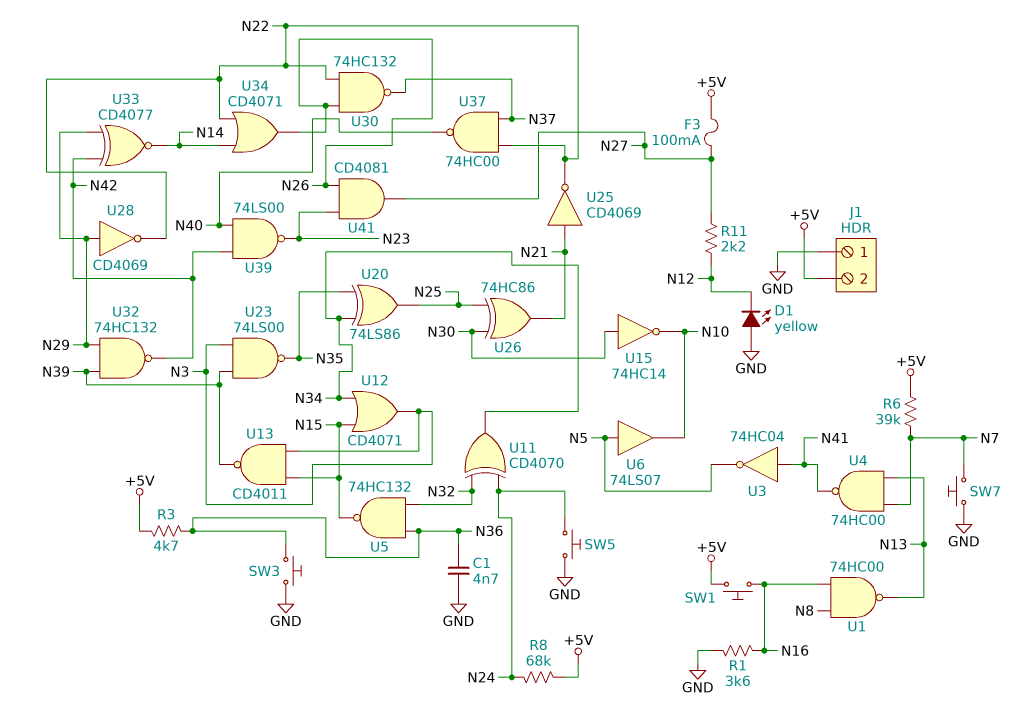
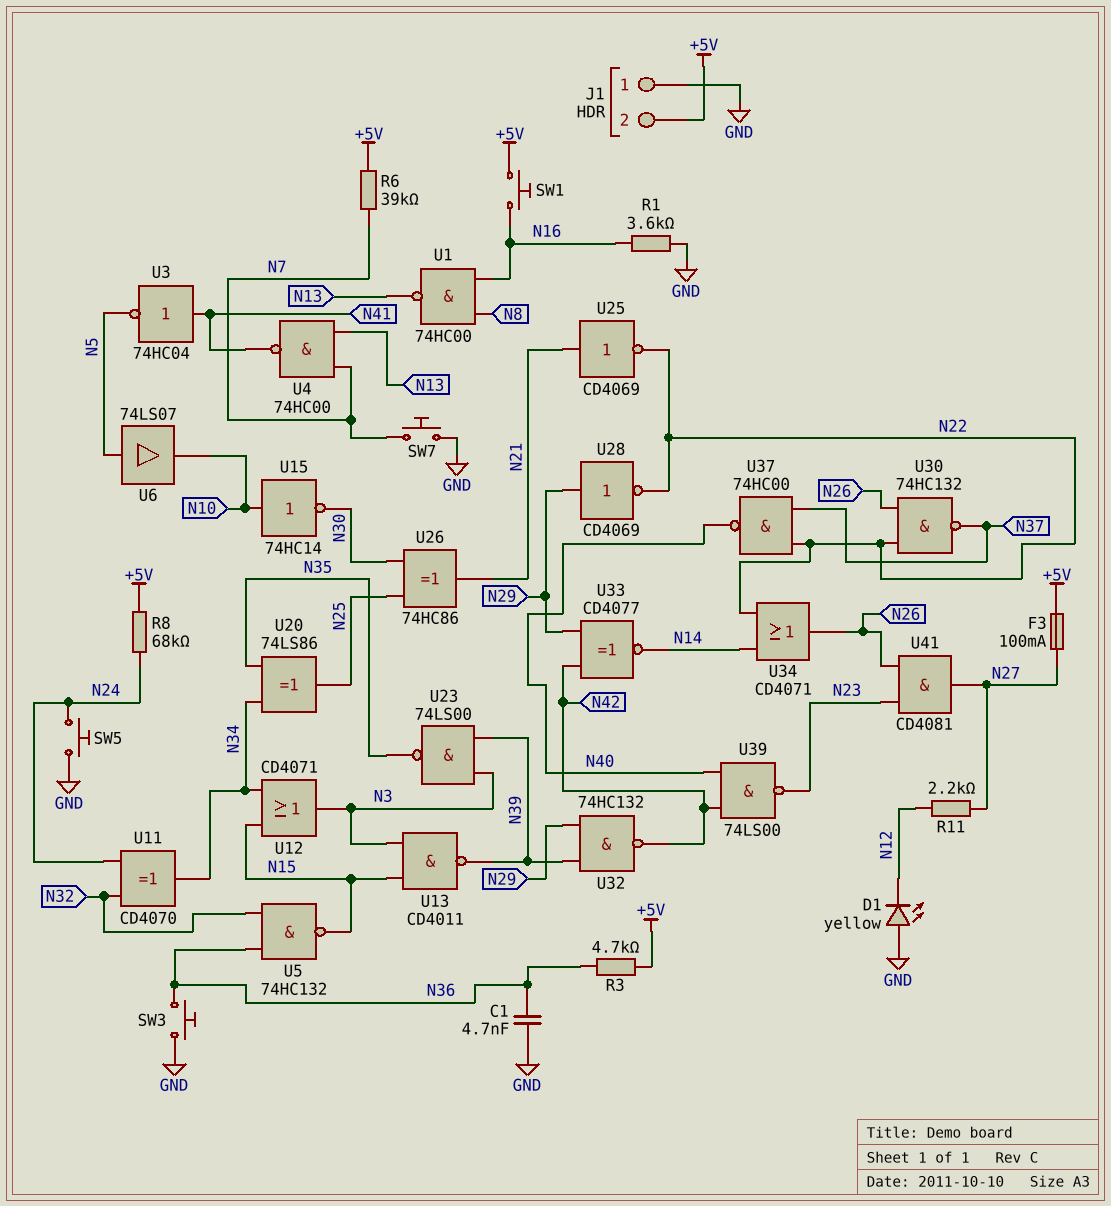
U15: NOT 74HC14 (in N30, out N10) -> NOT 74HC14 (in N10, out N30)

